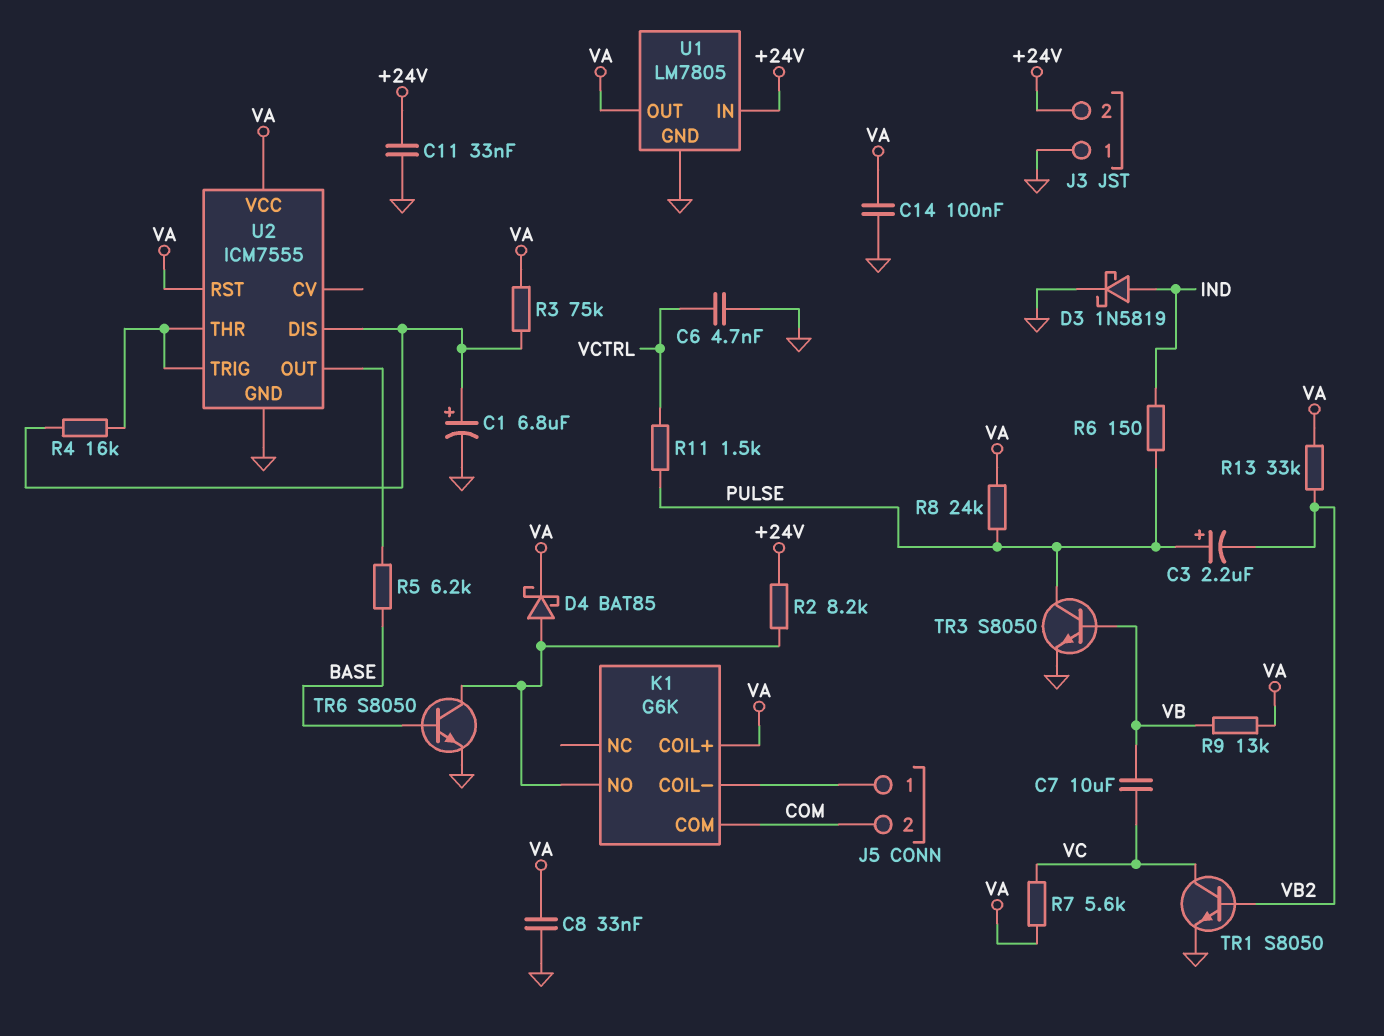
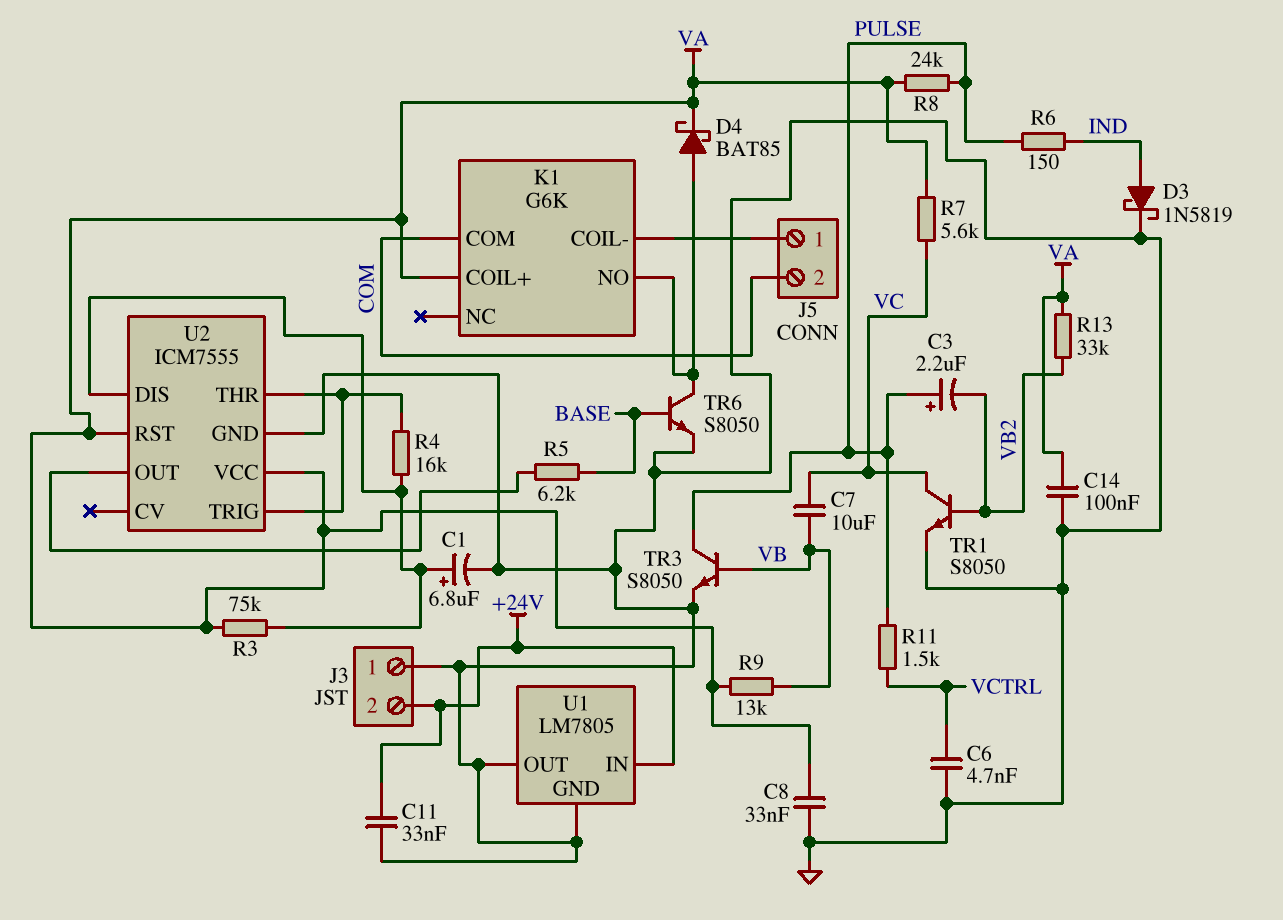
R2: 8.2k (+24V, K1/NO) -> none
U1 pin OUT: VA -> GND

